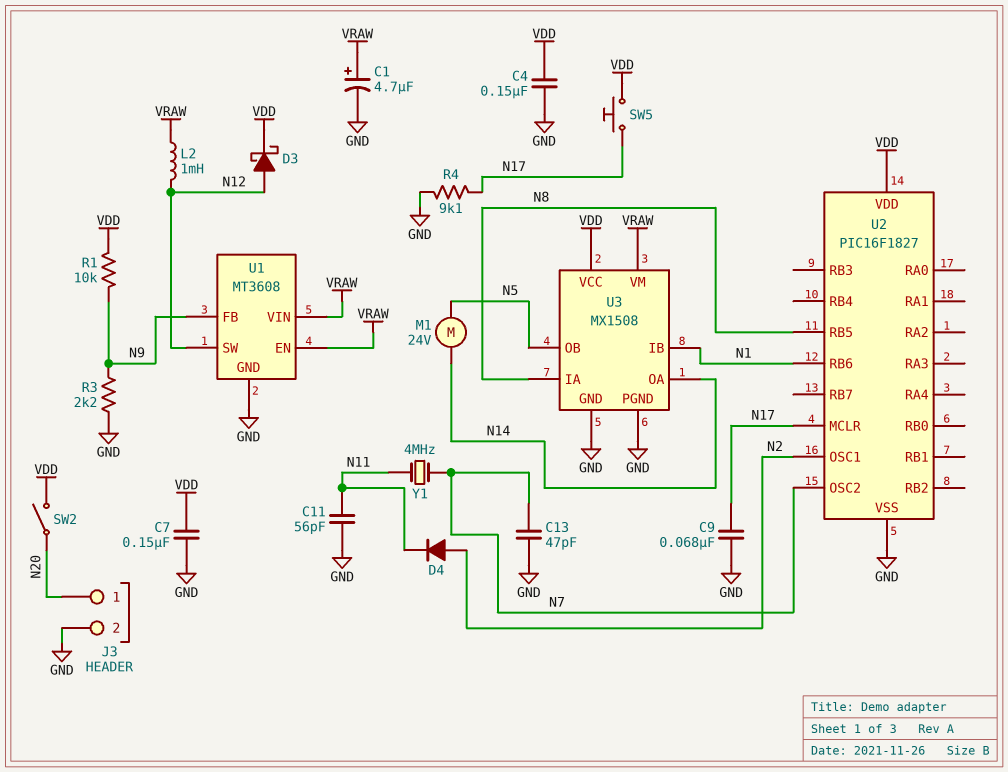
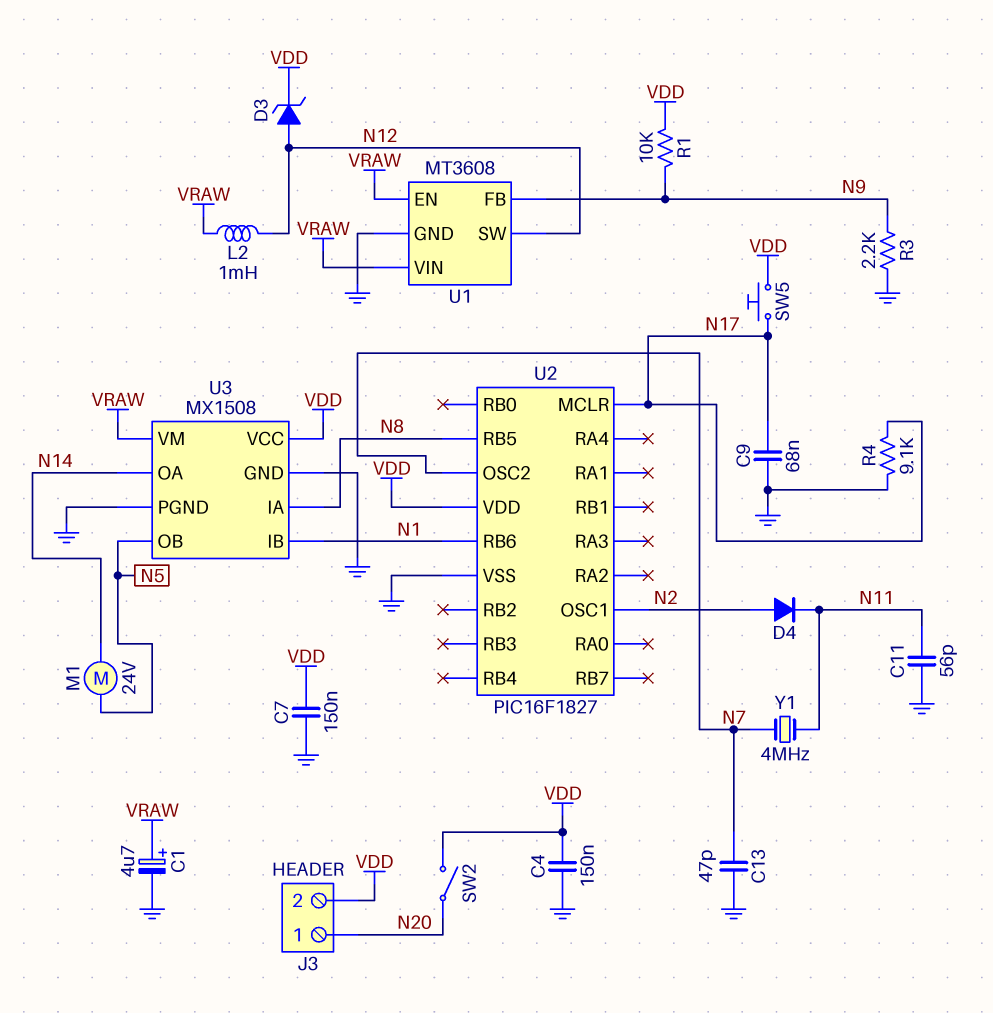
D3: schottky (A N12, K VDD) -> zener (A N12, K VDD)
J3 pin 2: GND -> VDD

